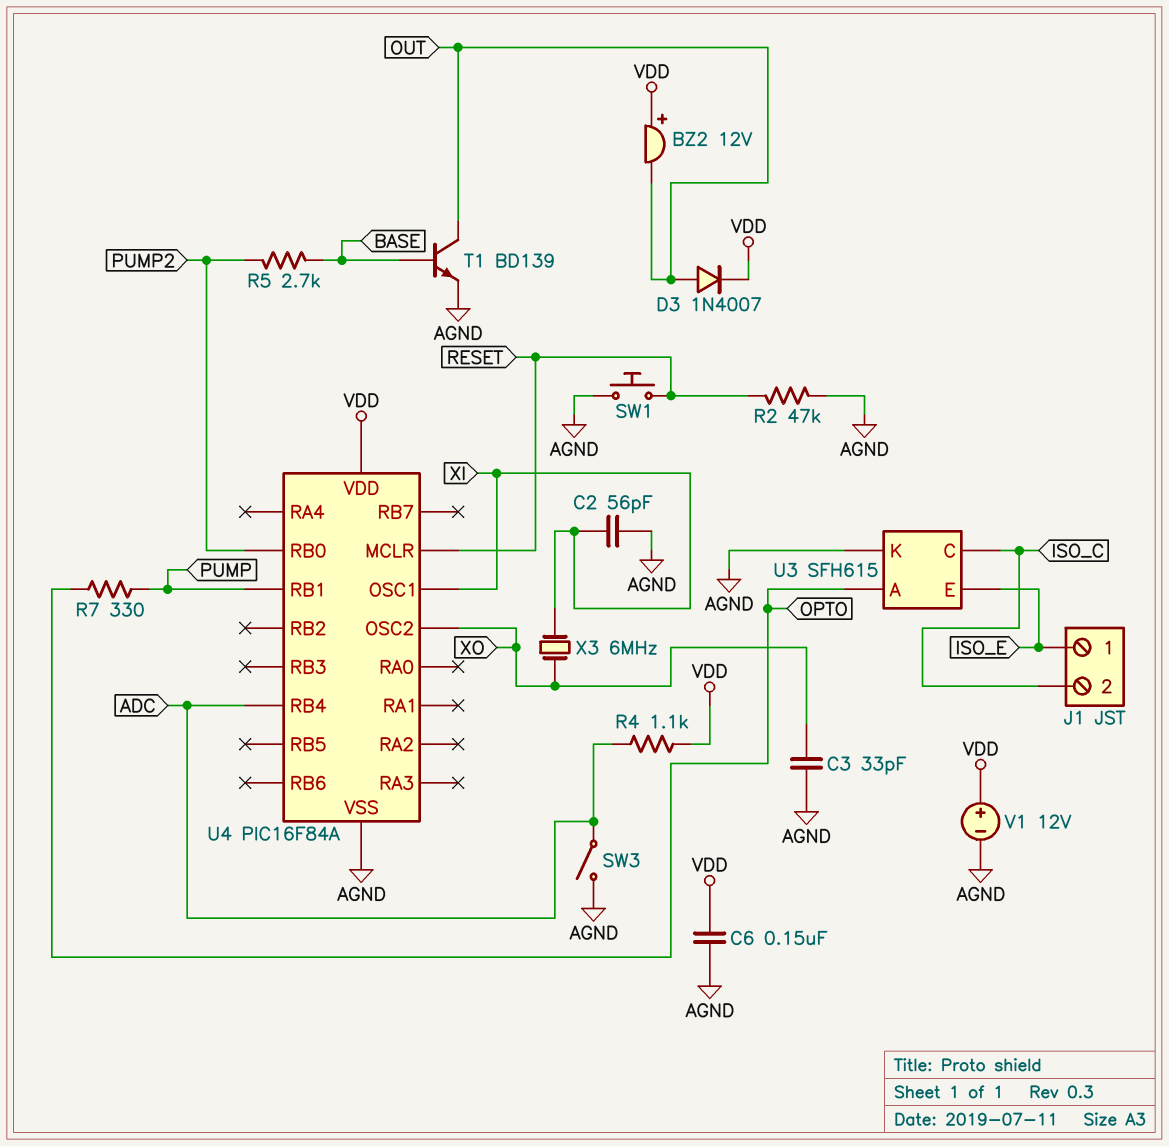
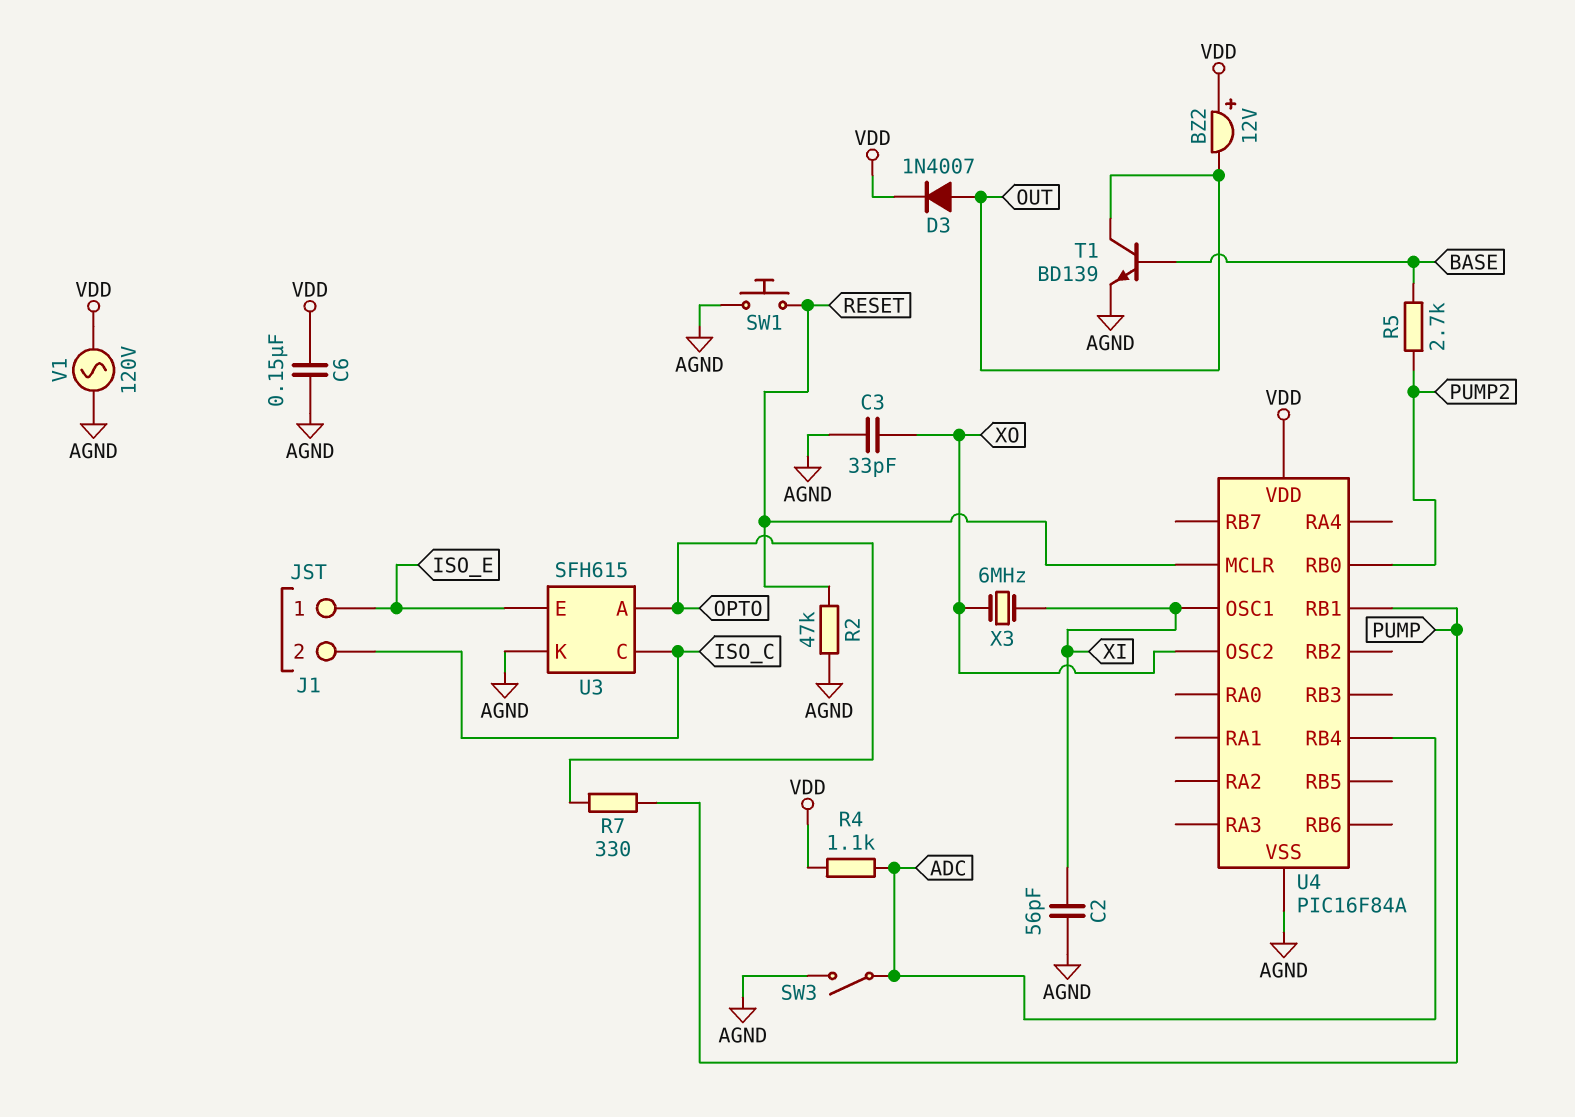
V1: 12V (plus VDD, minus AGND) -> AC 120V (AGND, VDD)

